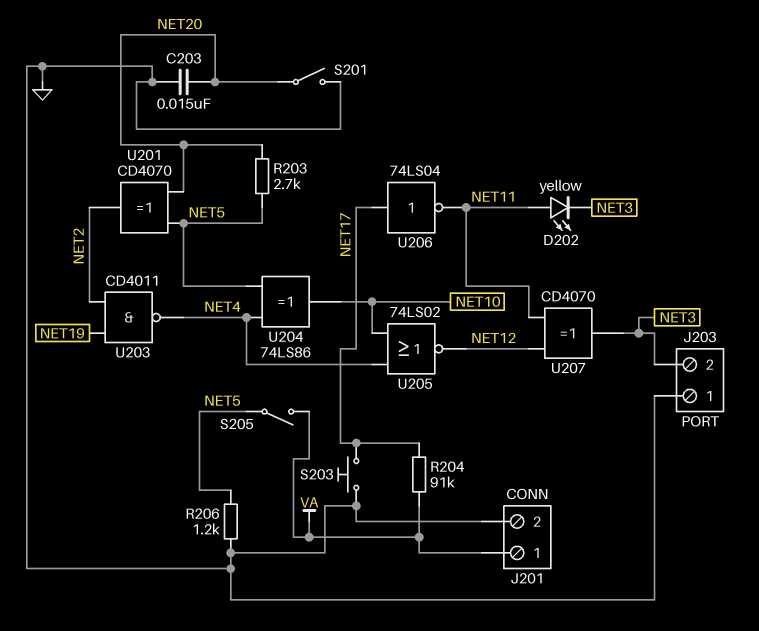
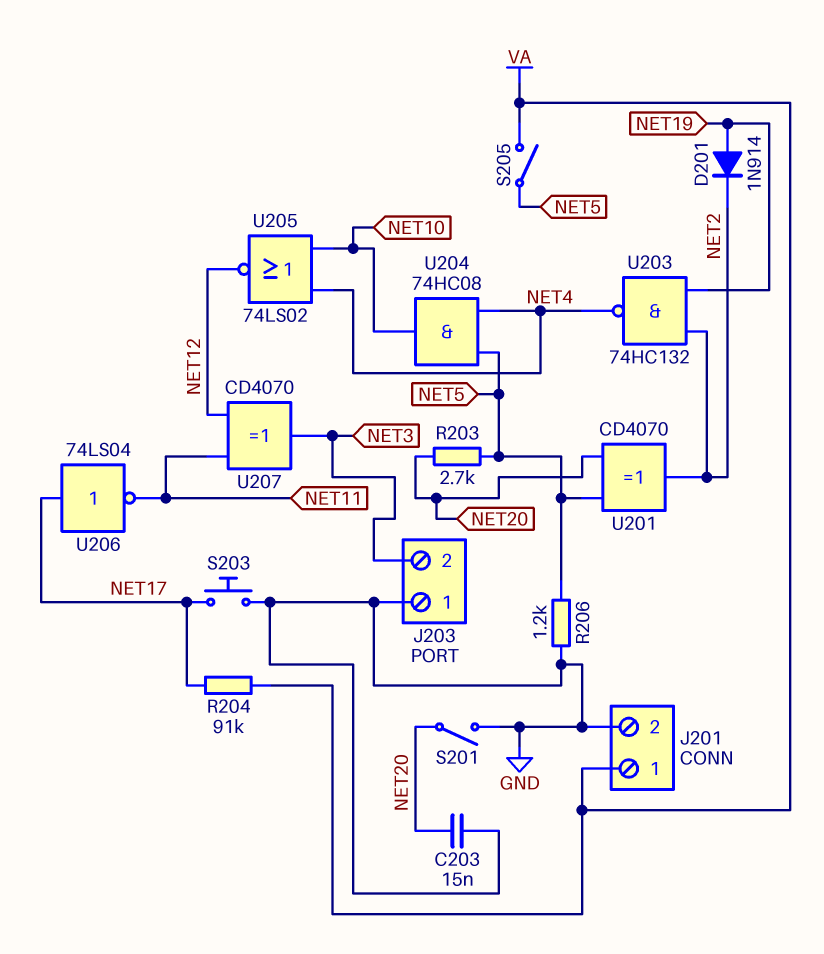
D201: none -> diode 1N914 (A NET19, K NET2)
D202: LED yellow (A NET11, K NET3) -> none
U203: NAND CD4011 (in NET2, in NET19, out NET4) -> NAND 74HC132 (in NET2, in NET19, out NET4)
U204: XOR 74LS86 (in NET4, in NET5, out NET10) -> AND 74HC08 (in NET4, in NET5, out NET10)

